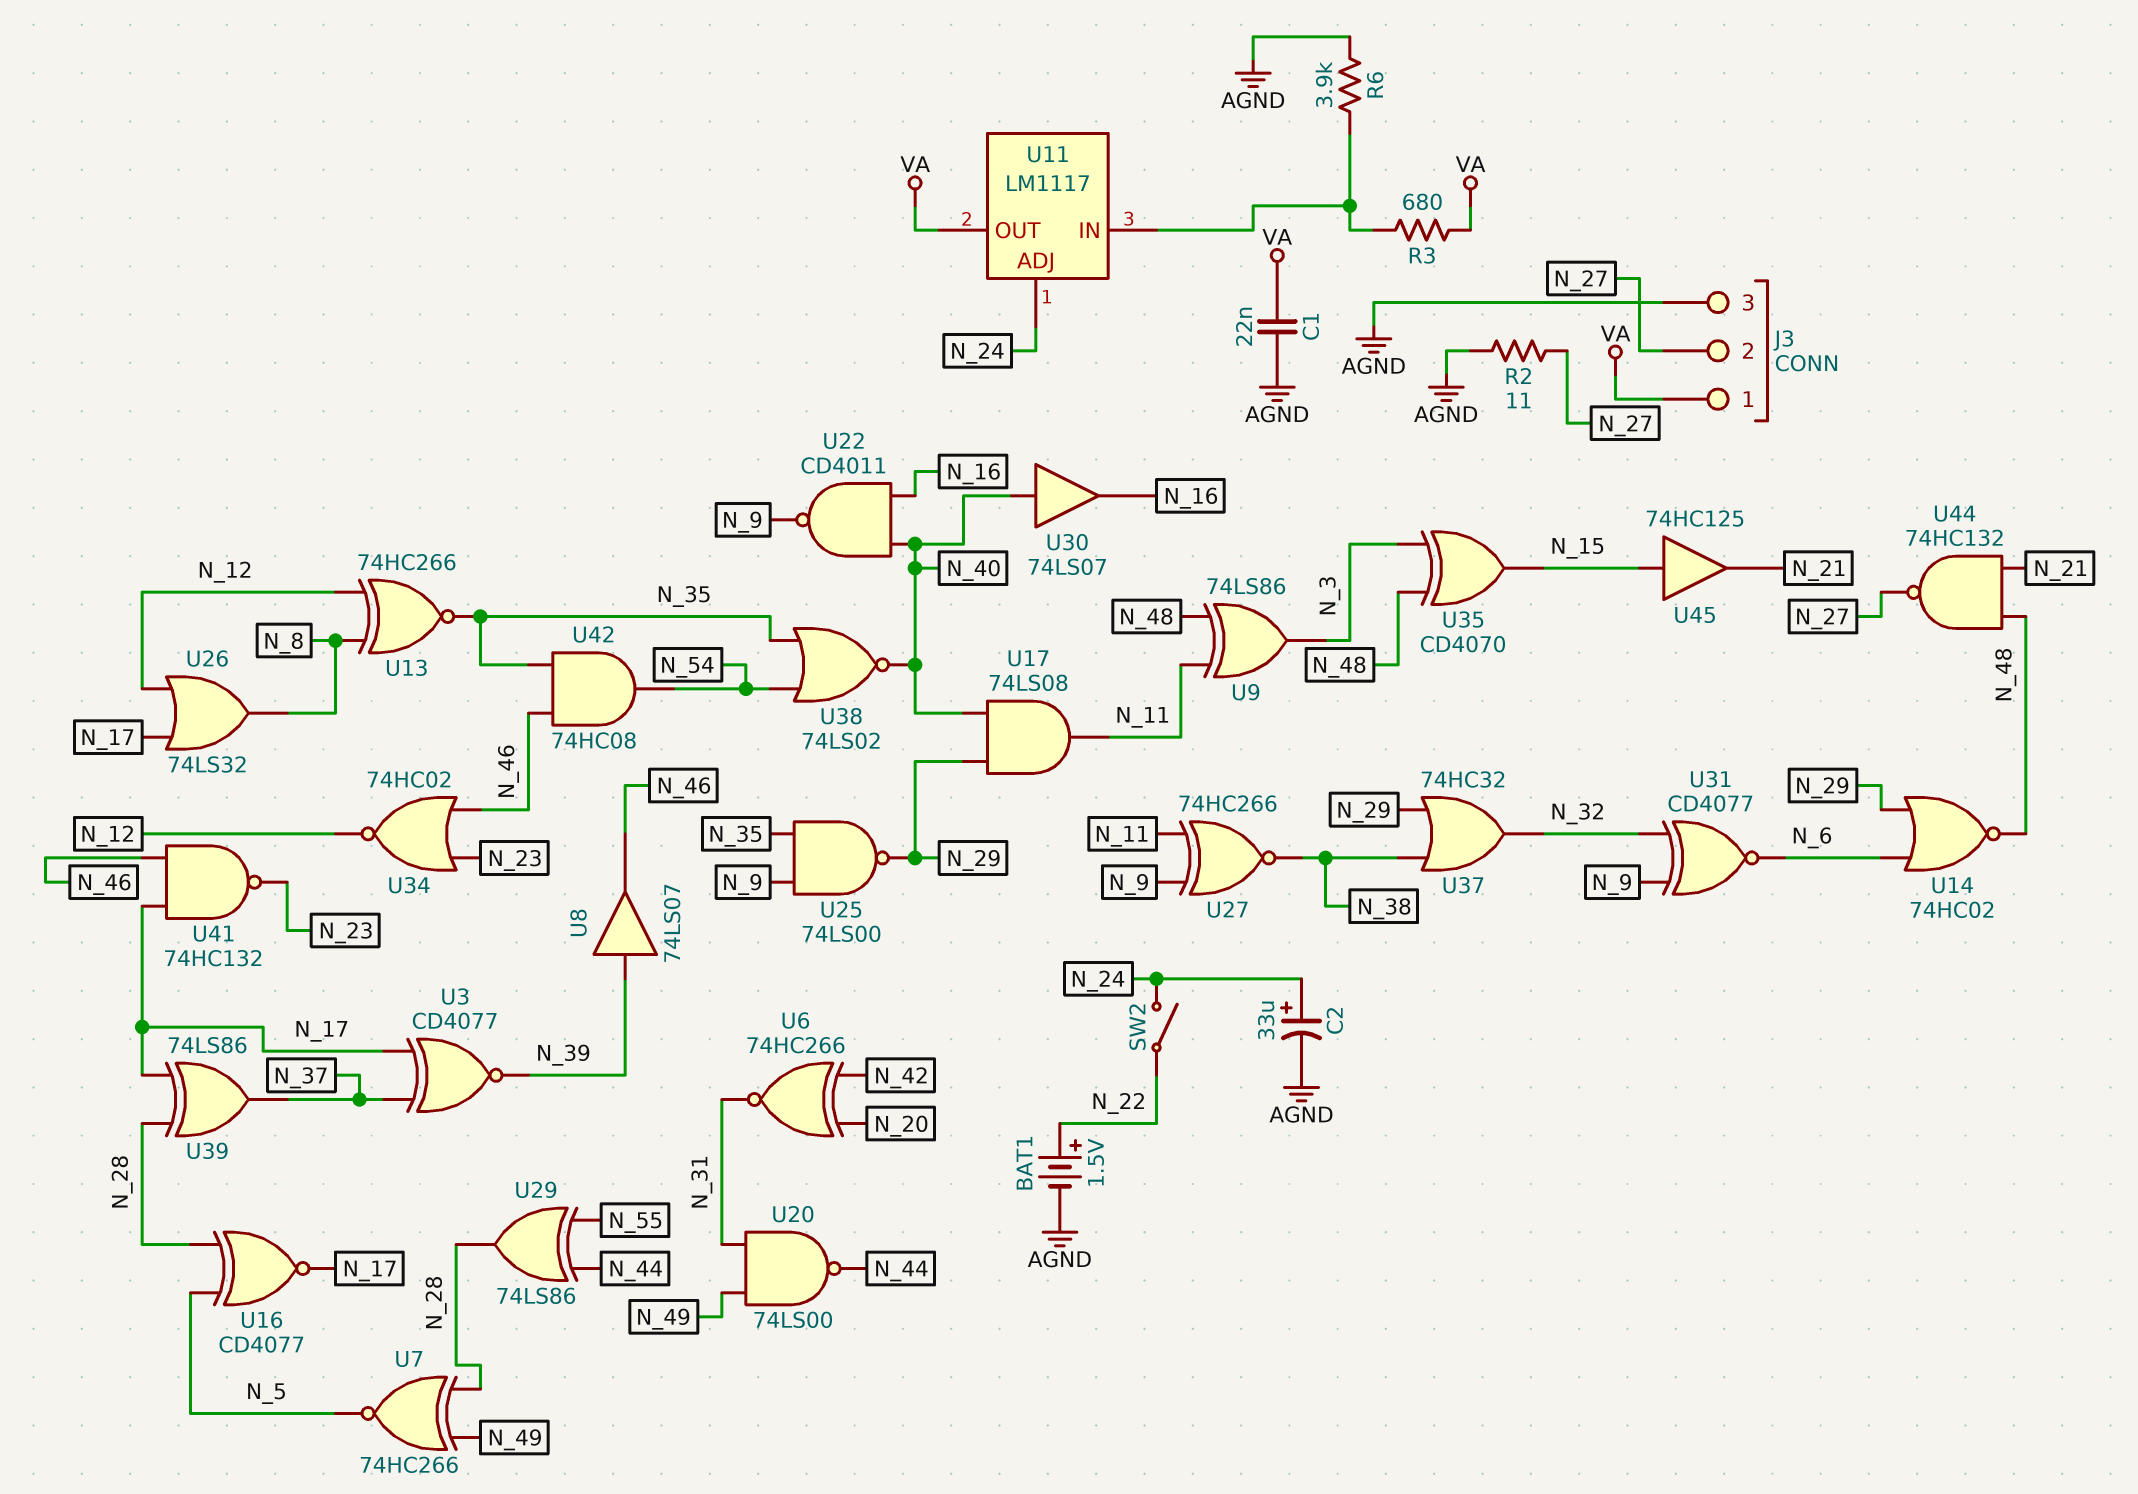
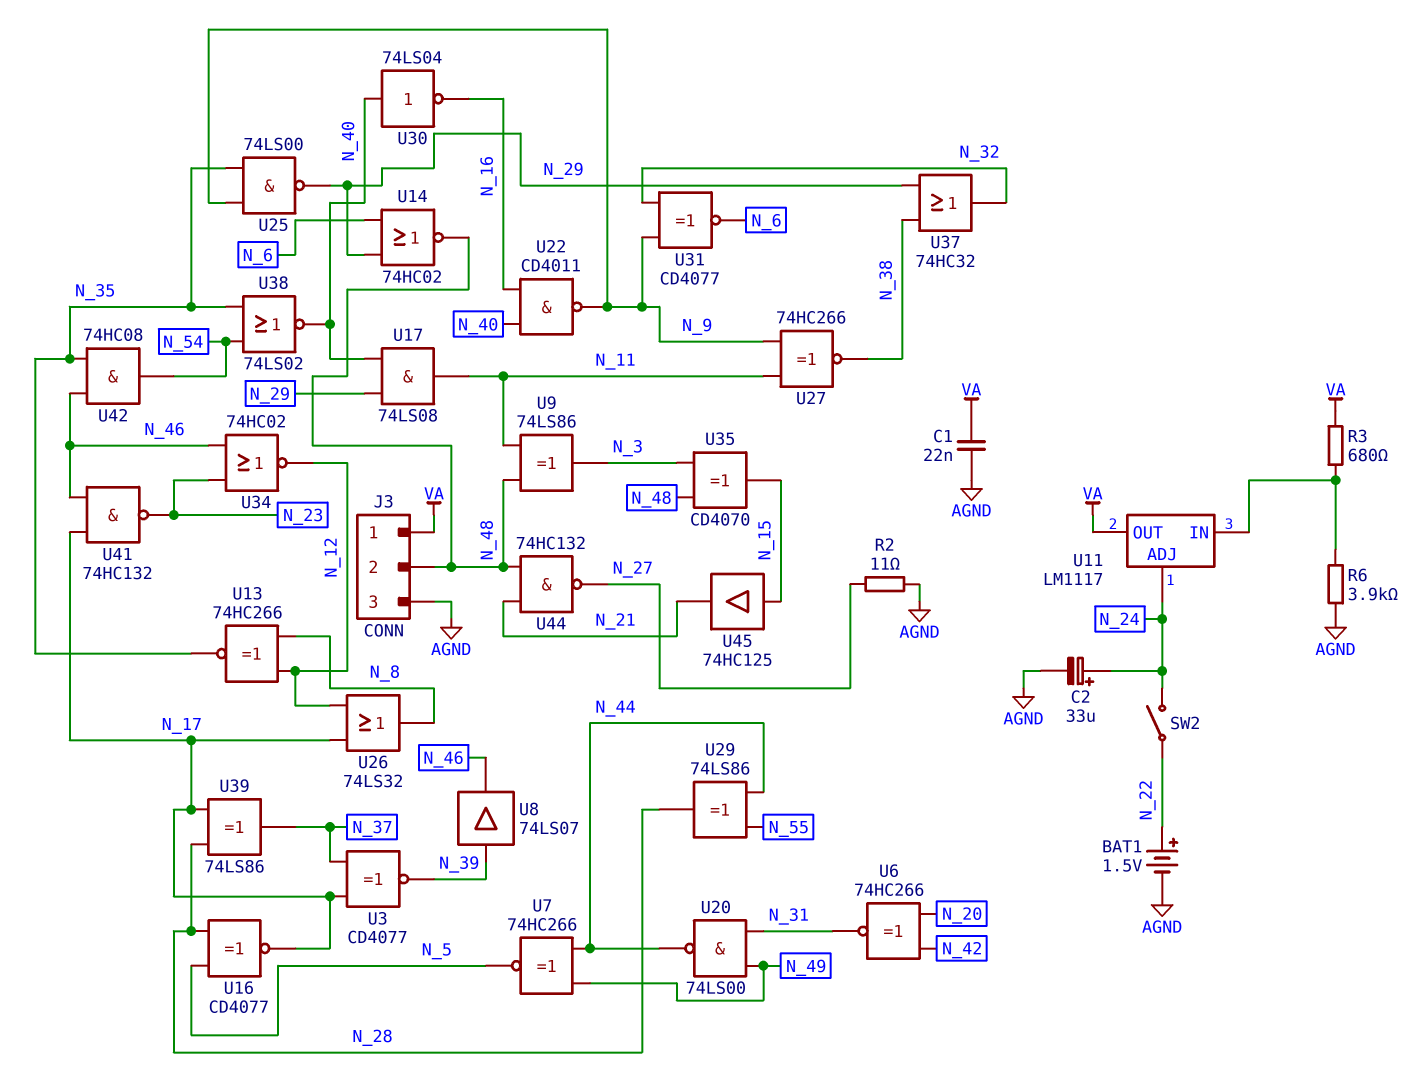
J3 pin 2: N_27 -> N_48
U7: XNOR 74HC266 (in N_28, in N_49, out N_5) -> XNOR 74HC266 (in N_44, in N_49, out N_5)
U30: buffer 74LS07 (in N_40, out N_16) -> NOT 74LS04 (in N_40, out N_16)

